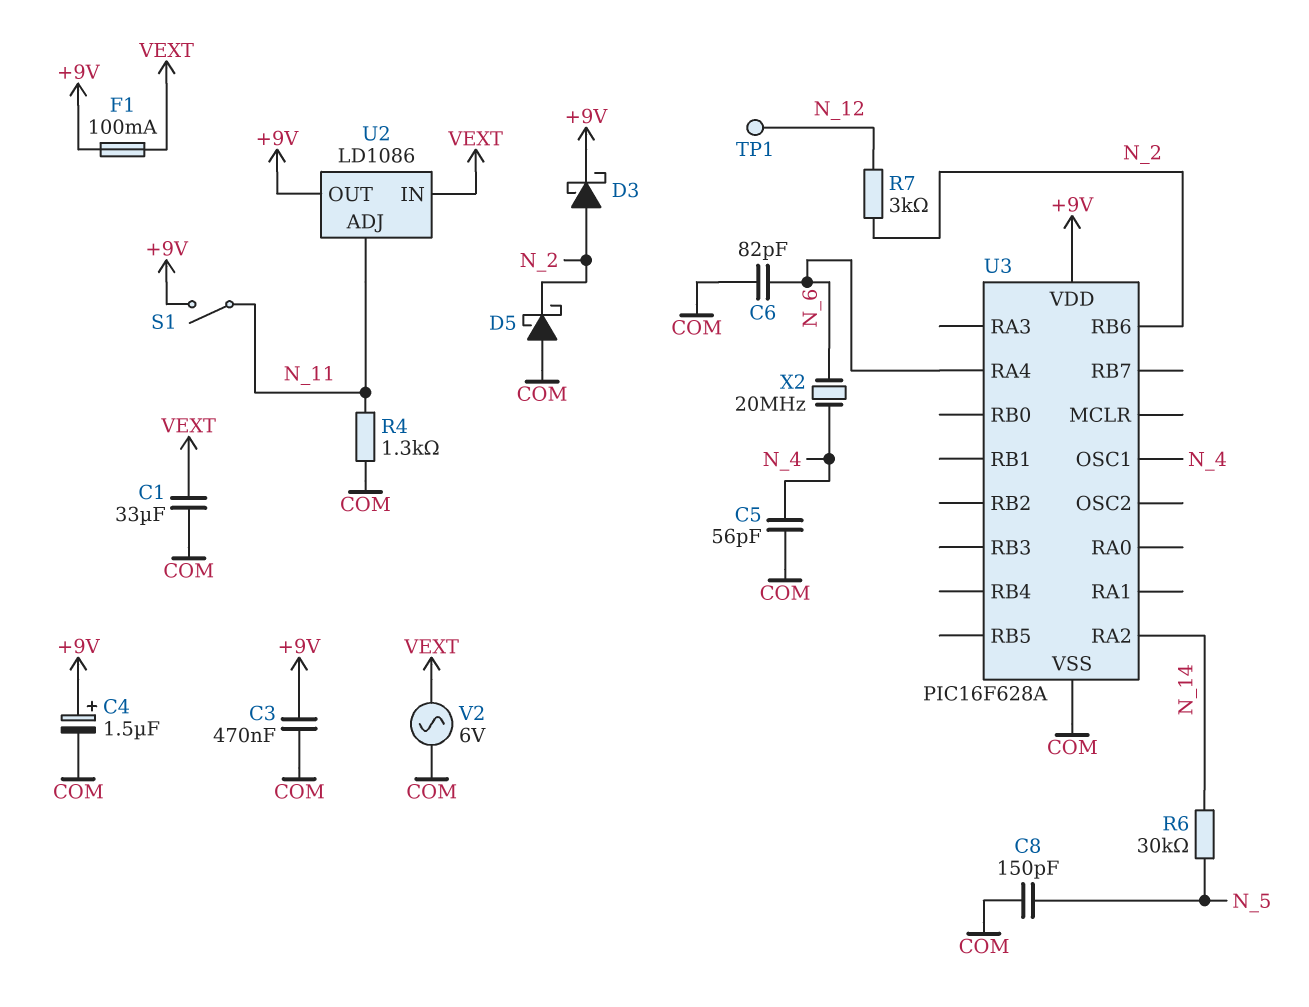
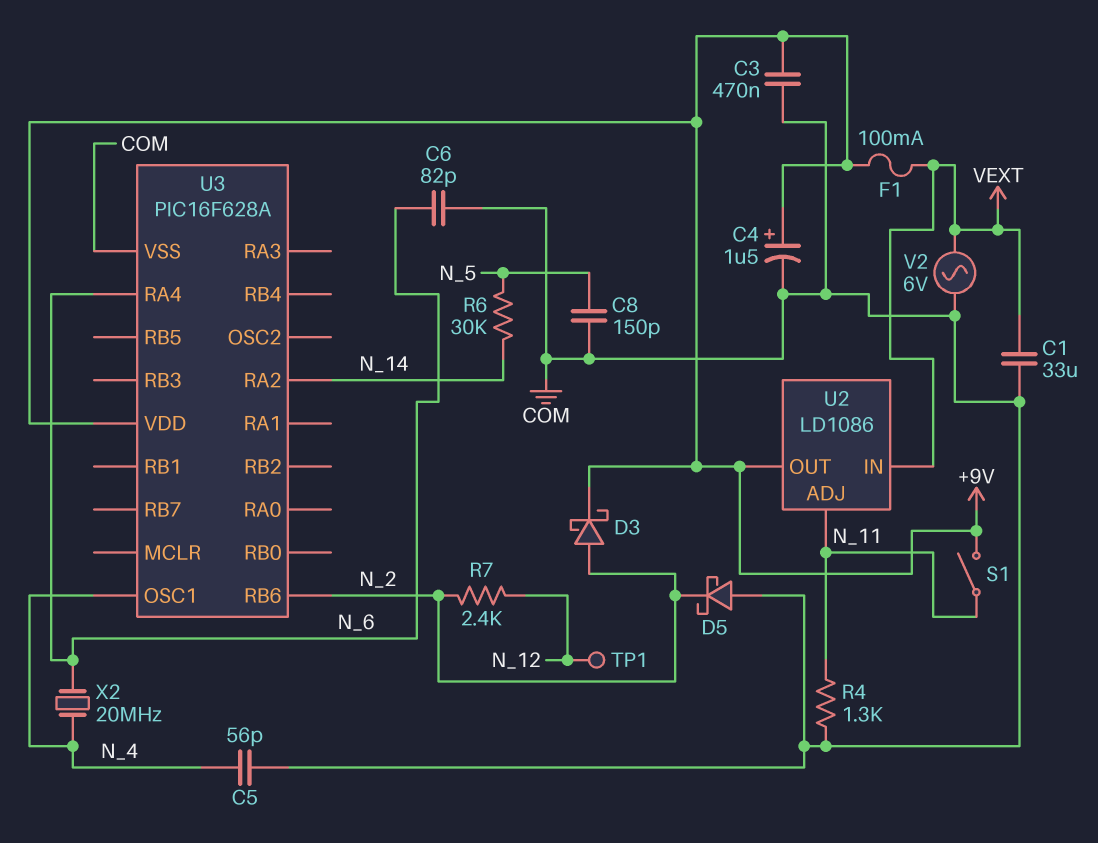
R7: 3k (N_2, N_12) -> 2.4k (N_2, N_12)

